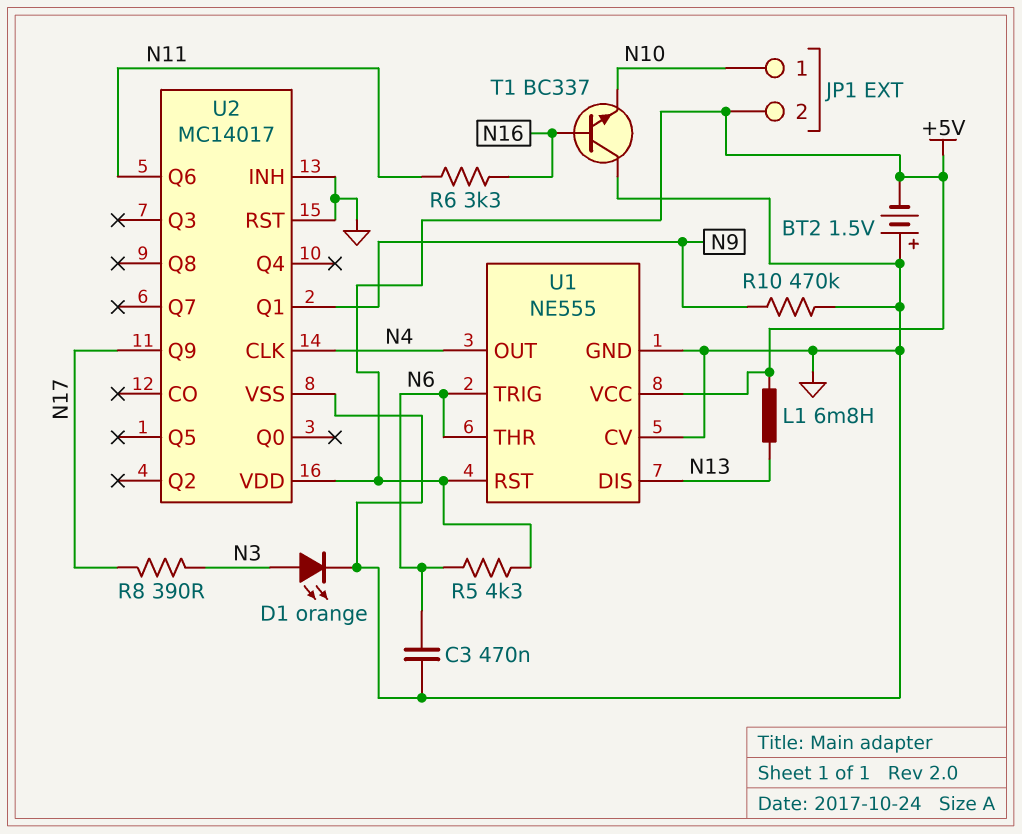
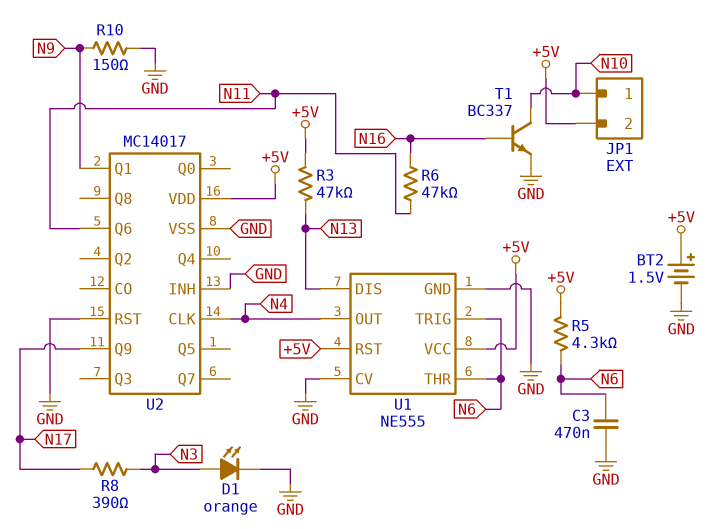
BT2: 1.5V (plus GND, minus +5V) -> 1.5V (plus +5V, minus GND)
L1: 6.8mH (+5V, N13) -> none
R3: none -> 47k (+5V, N13)
R6: 3.3k (N11, N16) -> 47k (N11, N16)
R10: 470k (GND, N9) -> 150 (GND, N9)
T1: NPN BC337 (B N16, C GND, E N10) -> NPN BC337 (B N16, C N10, E GND)

